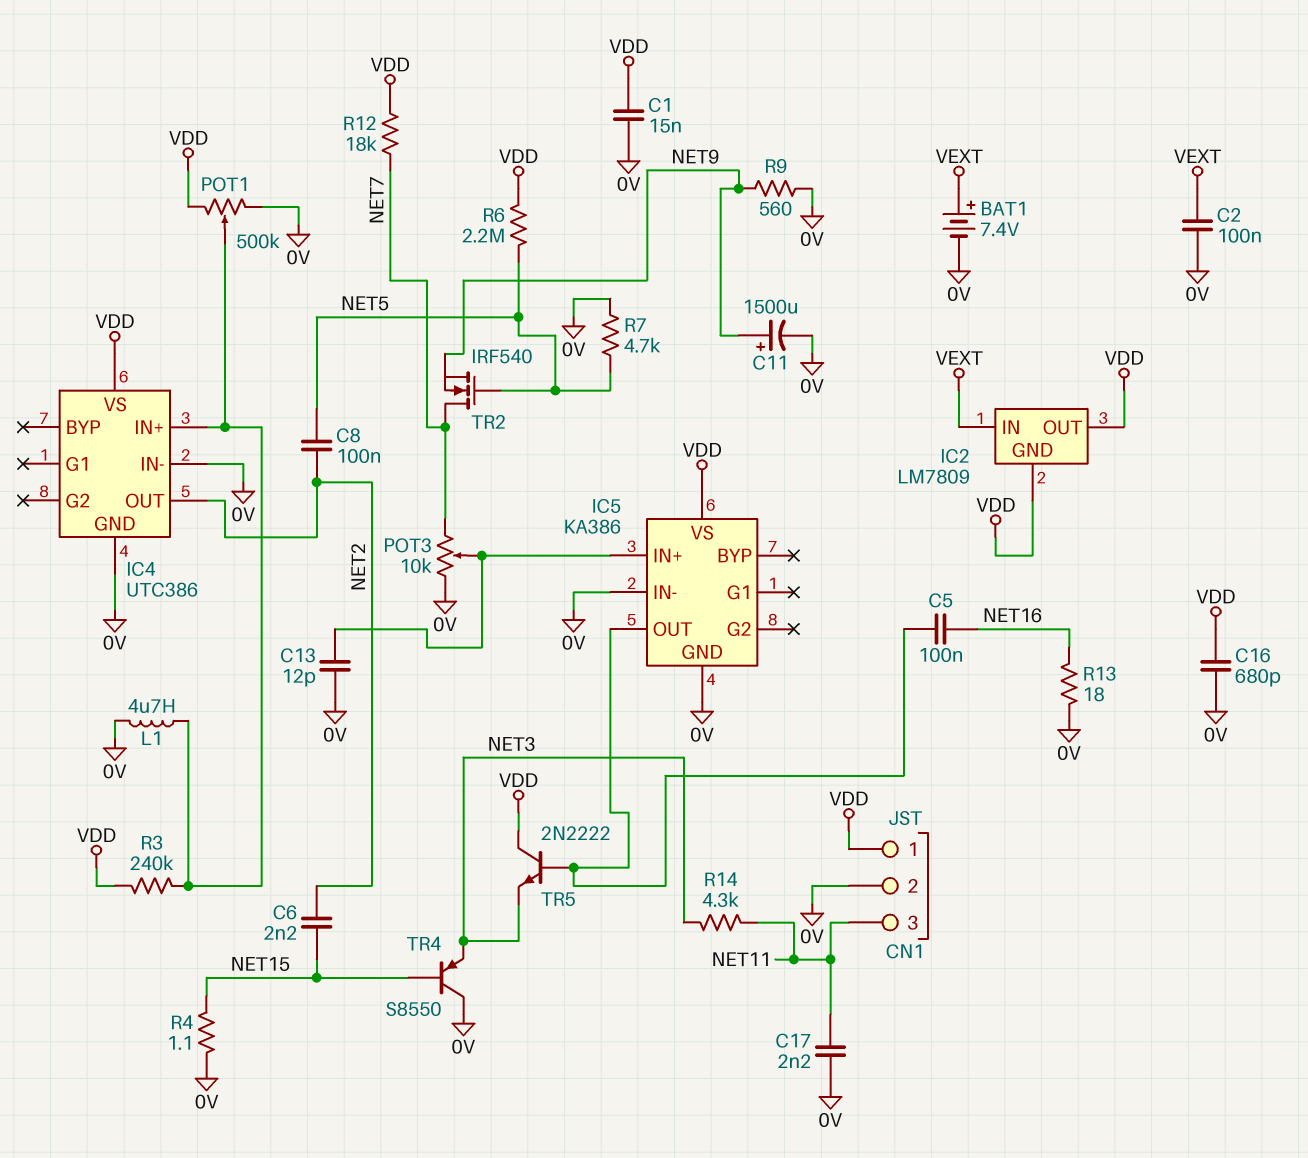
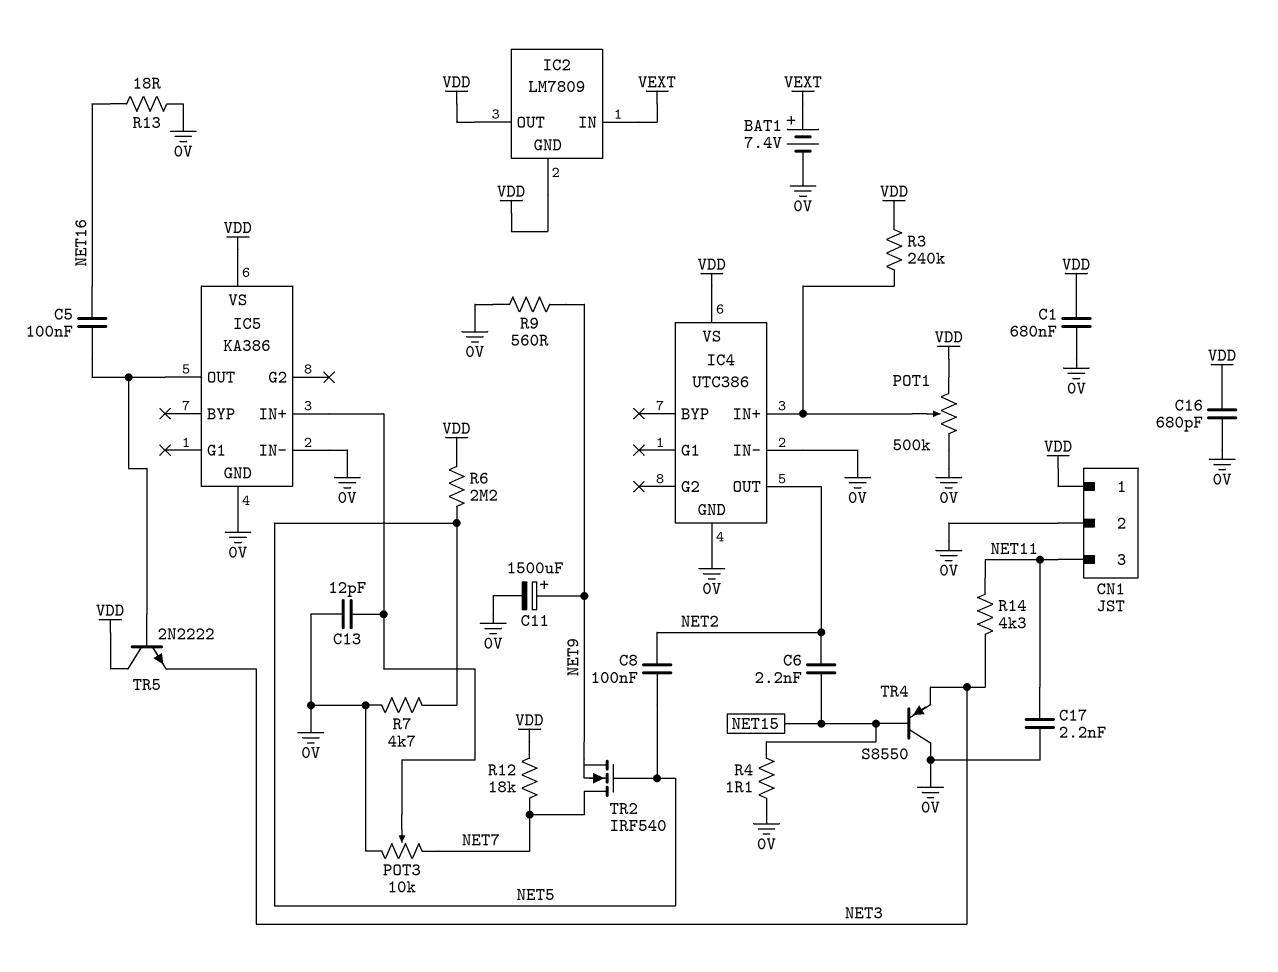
C1: 15nF (0V, VDD) -> 680nF (0V, VDD)
C2: 100nF (0V, VEXT) -> none
L1: 4.7uH (0V, IC4/IN+) -> none

